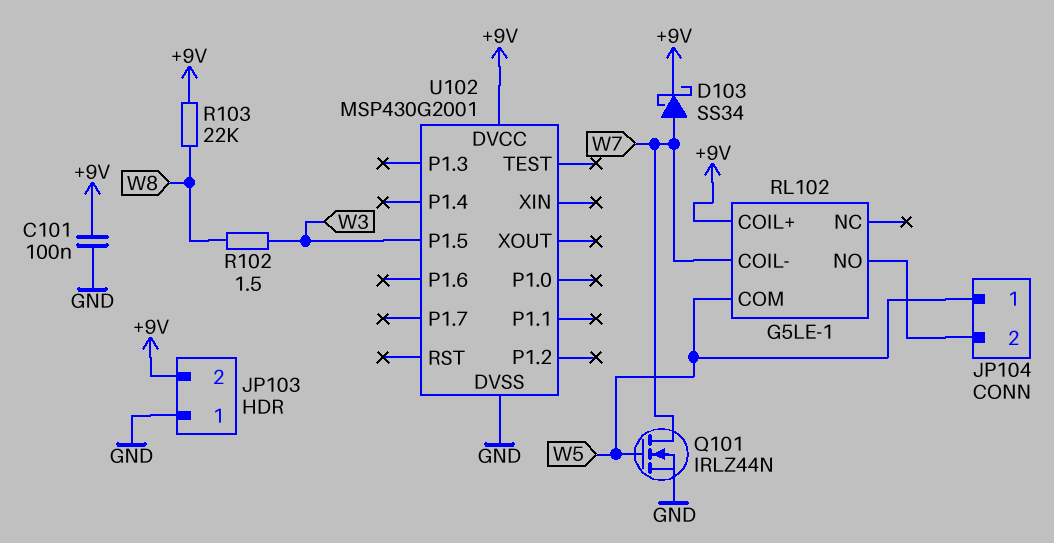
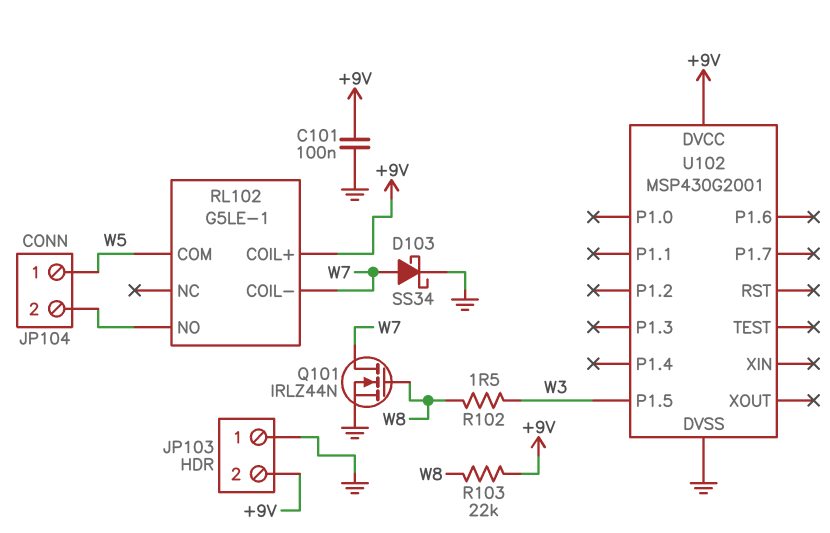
D103: schottky SS34 (A W7, K +9V) -> schottky SS34 (A W7, K GND)
Q101: NMOS IRLZ44N (G W5, D W7, S GND) -> NMOS IRLZ44N (G W8, D W7, S GND)

